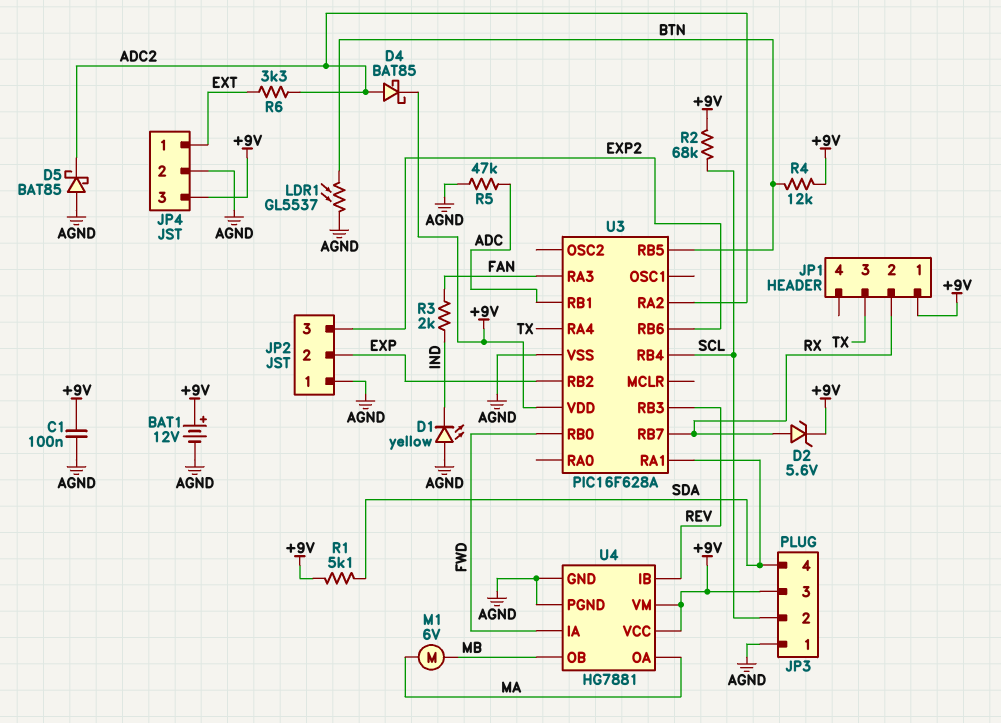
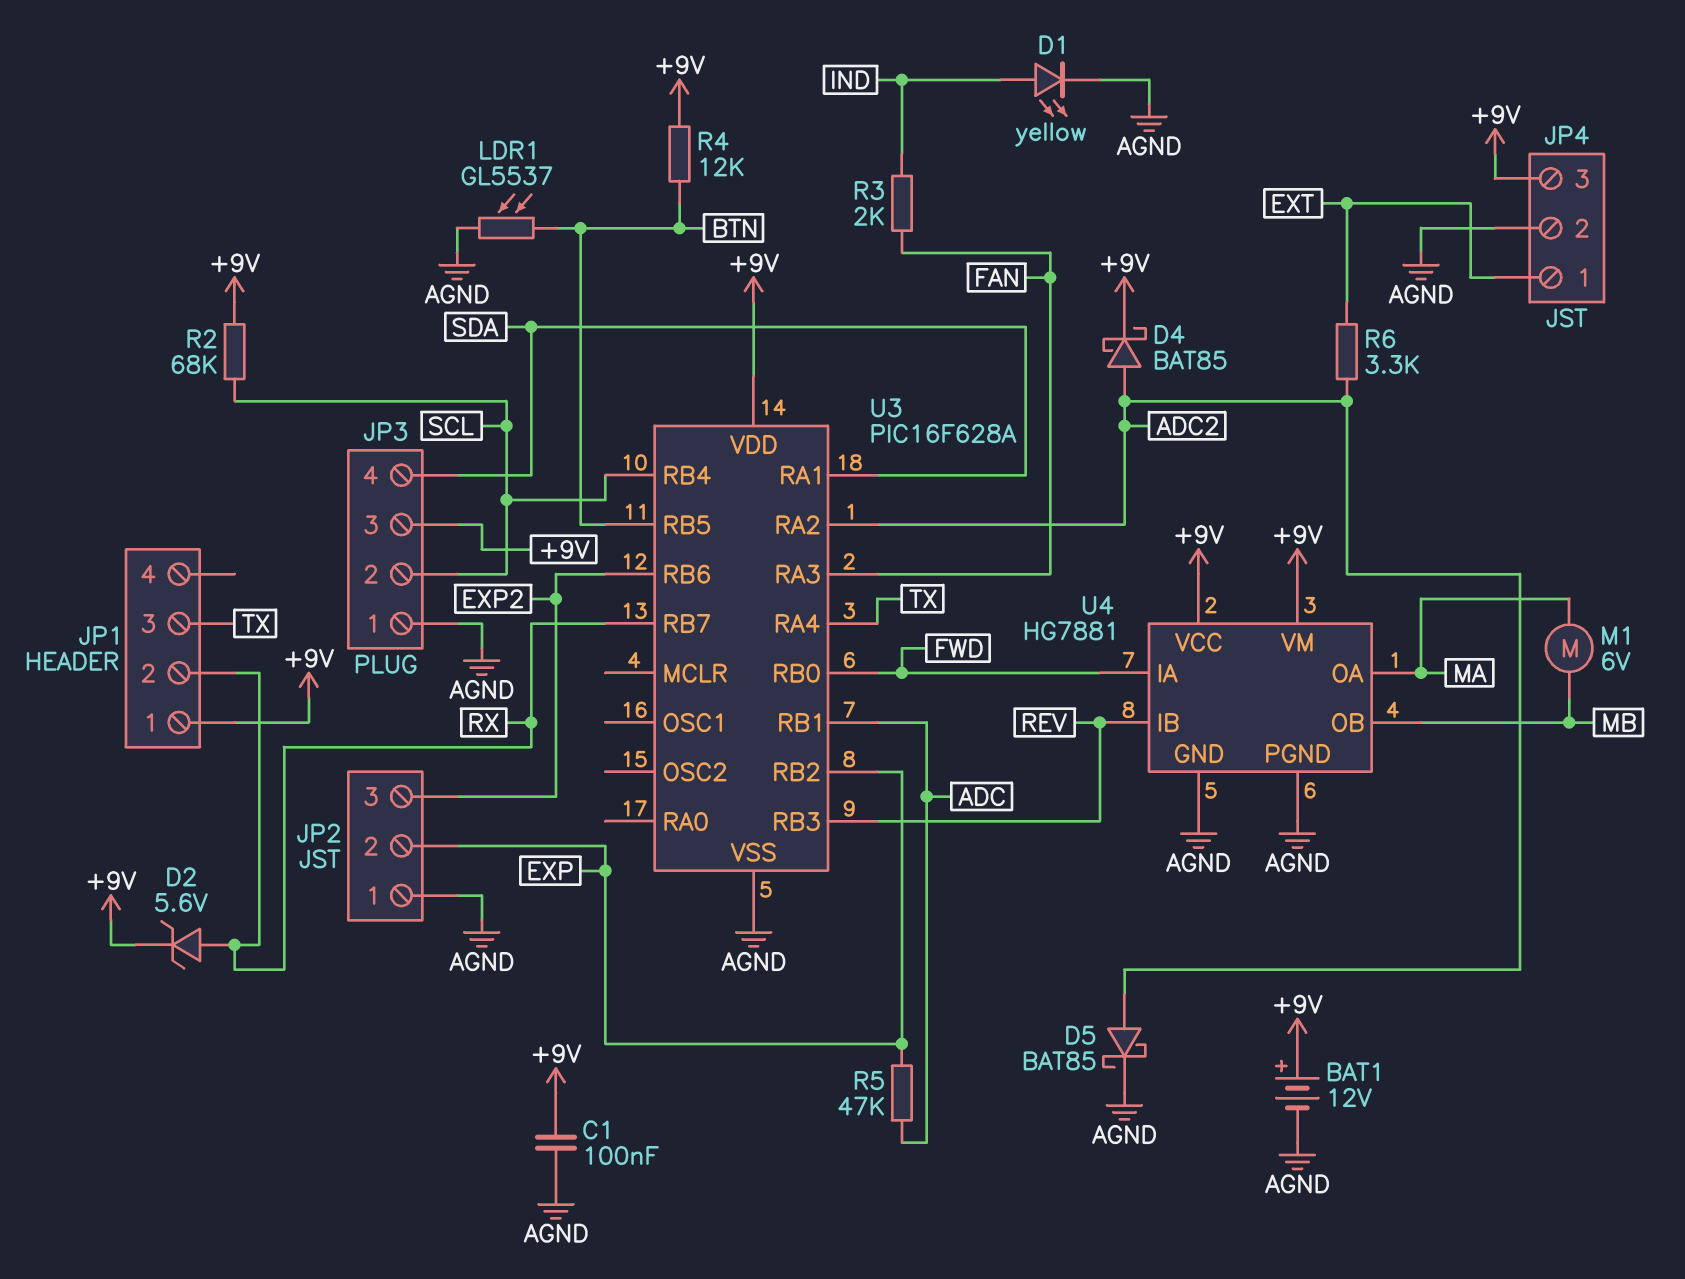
D1: LED yellow (A AGND, K IND) -> LED yellow (A IND, K AGND)
D5: schottky BAT85 (A AGND, K ADC2) -> schottky BAT85 (A ADC2, K AGND)
R1: 5.1k (+9V, SDA) -> none
R5: 47k (ADC, AGND) -> 47k (ADC, EXP)

